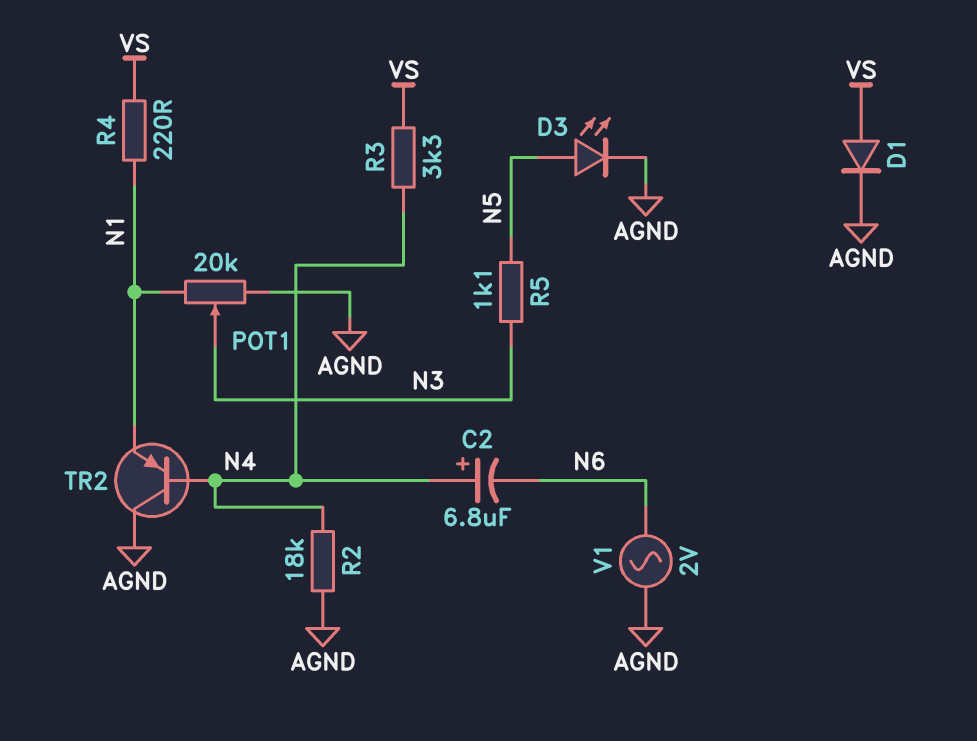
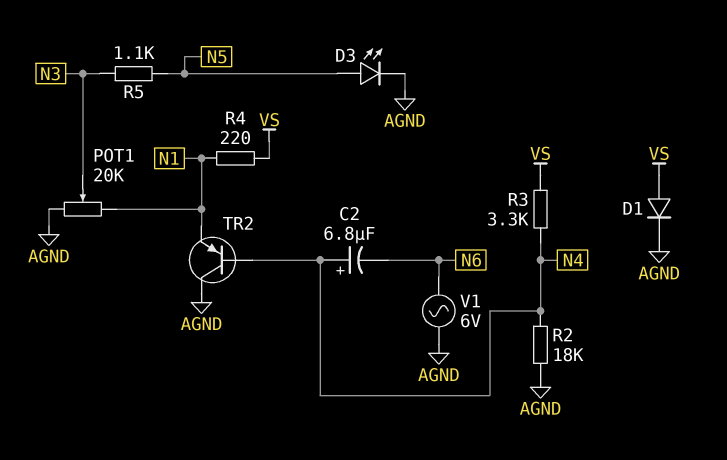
V1: AC 2V (AGND, N6) -> AC 6V (AGND, N6)

